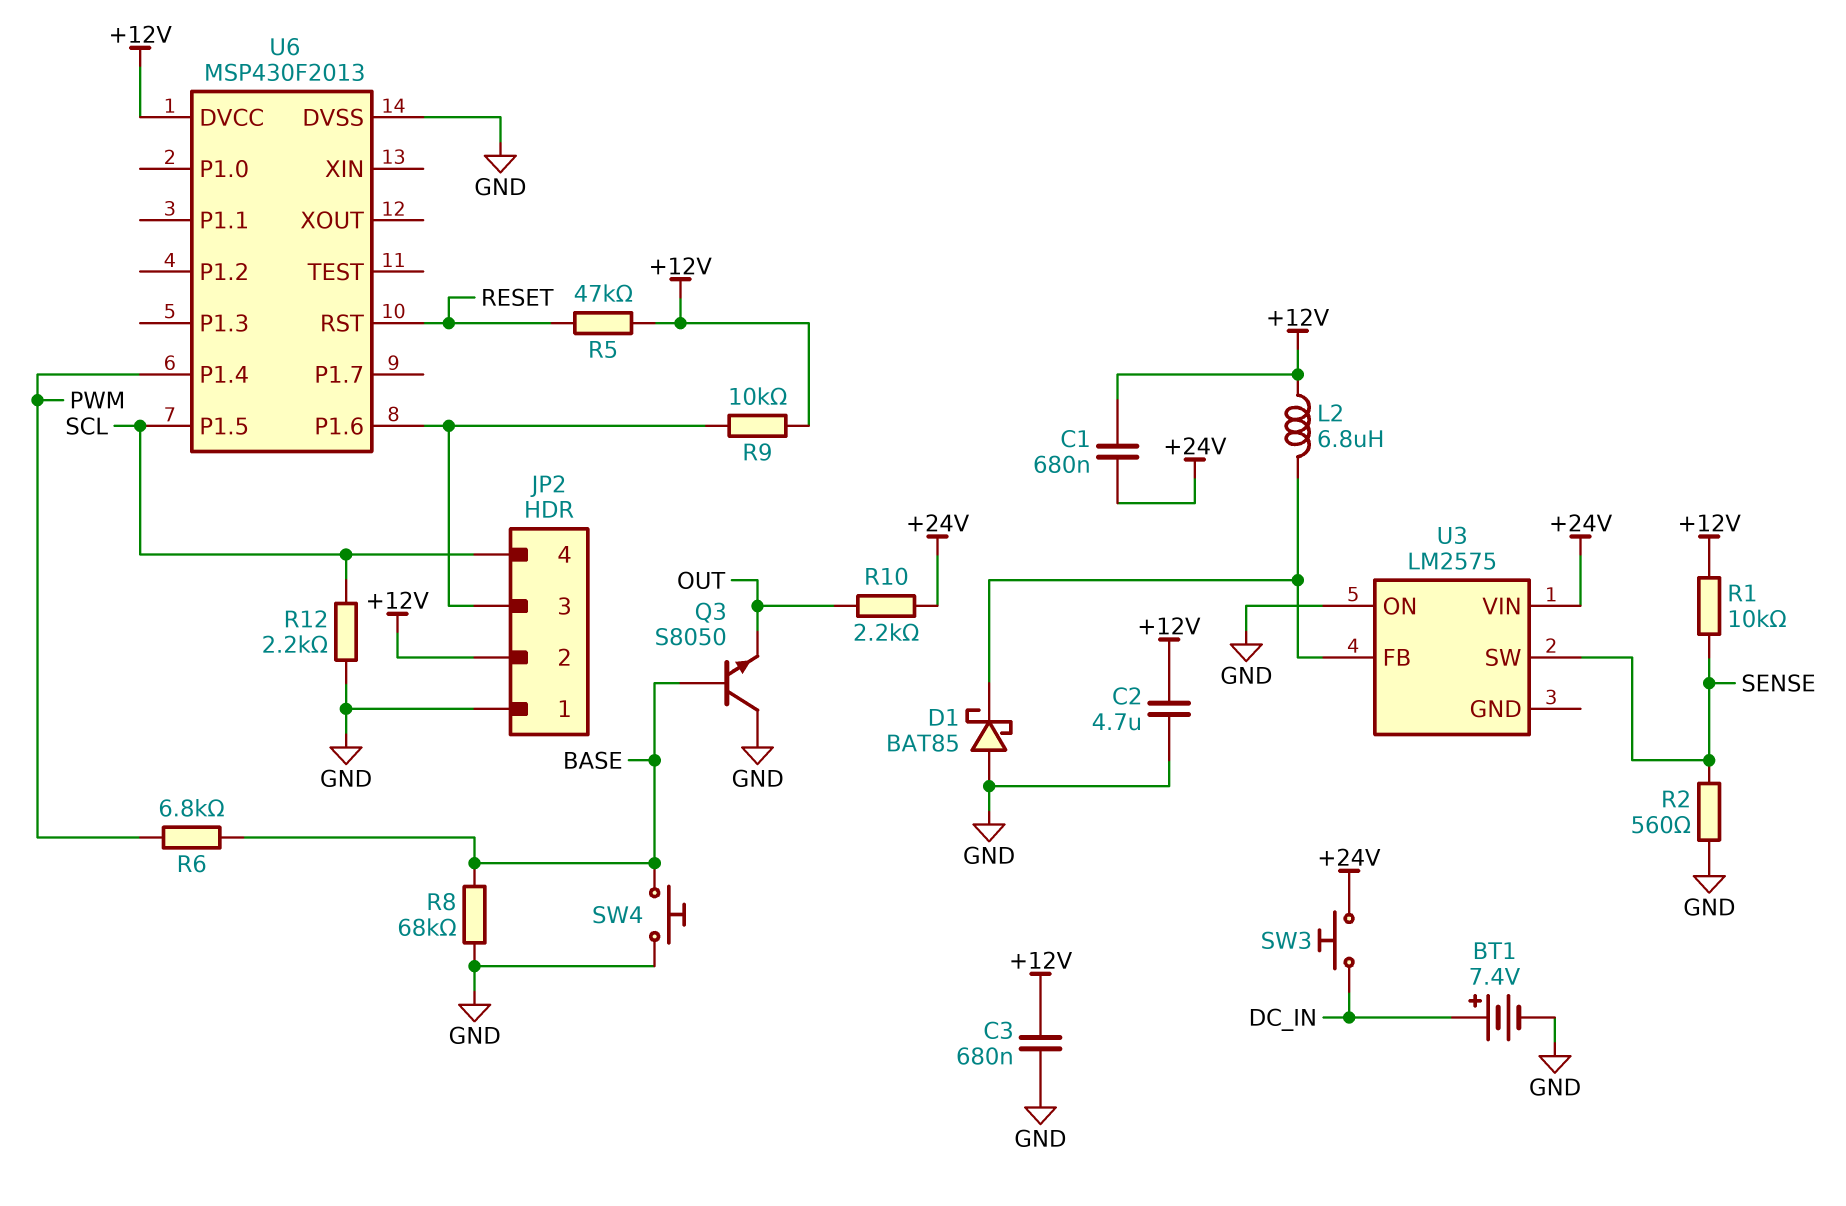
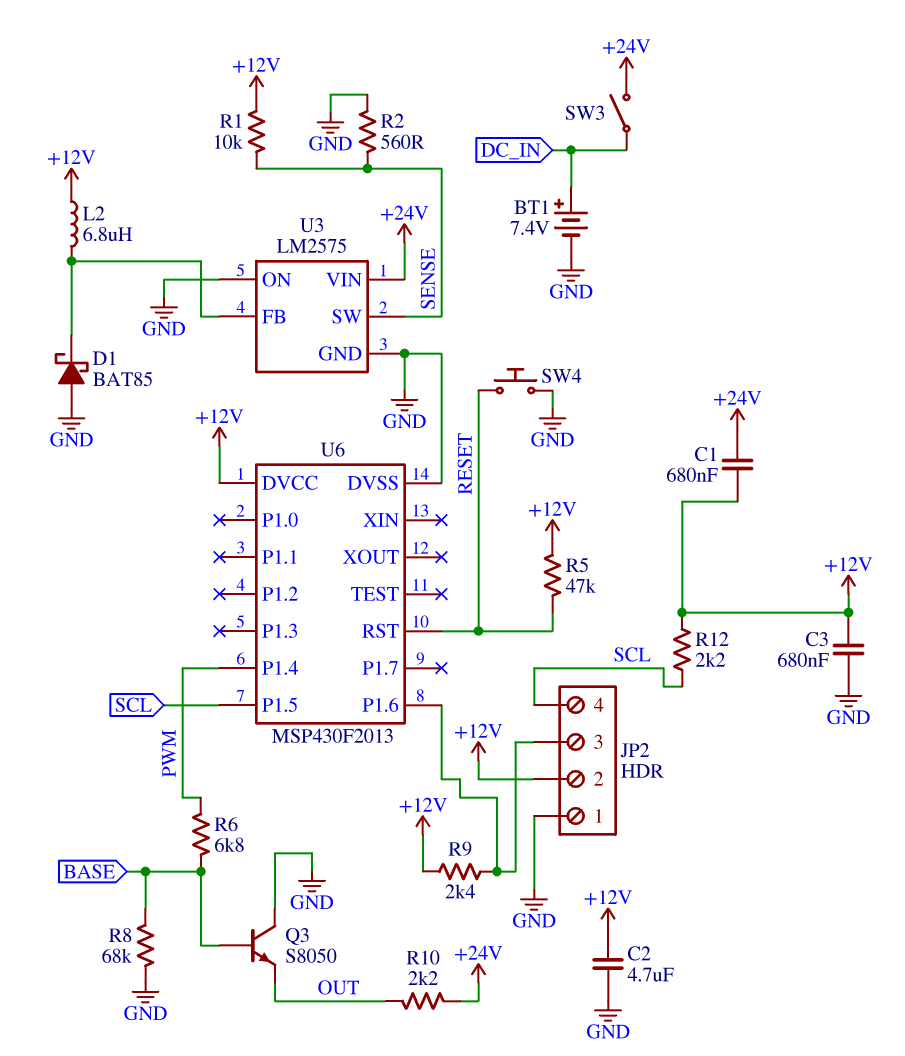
R9: 10k (+12V, JP2/3) -> 2.4k (+12V, JP2/3)
R12: 2.2k (GND, SCL) -> 2.2k (+12V, SCL)
SW3: button (+24V, DC_IN) -> switch (+24V, DC_IN)
SW4: button (BASE, GND) -> button (GND, RESET)
U3 pin GND: none -> GND

